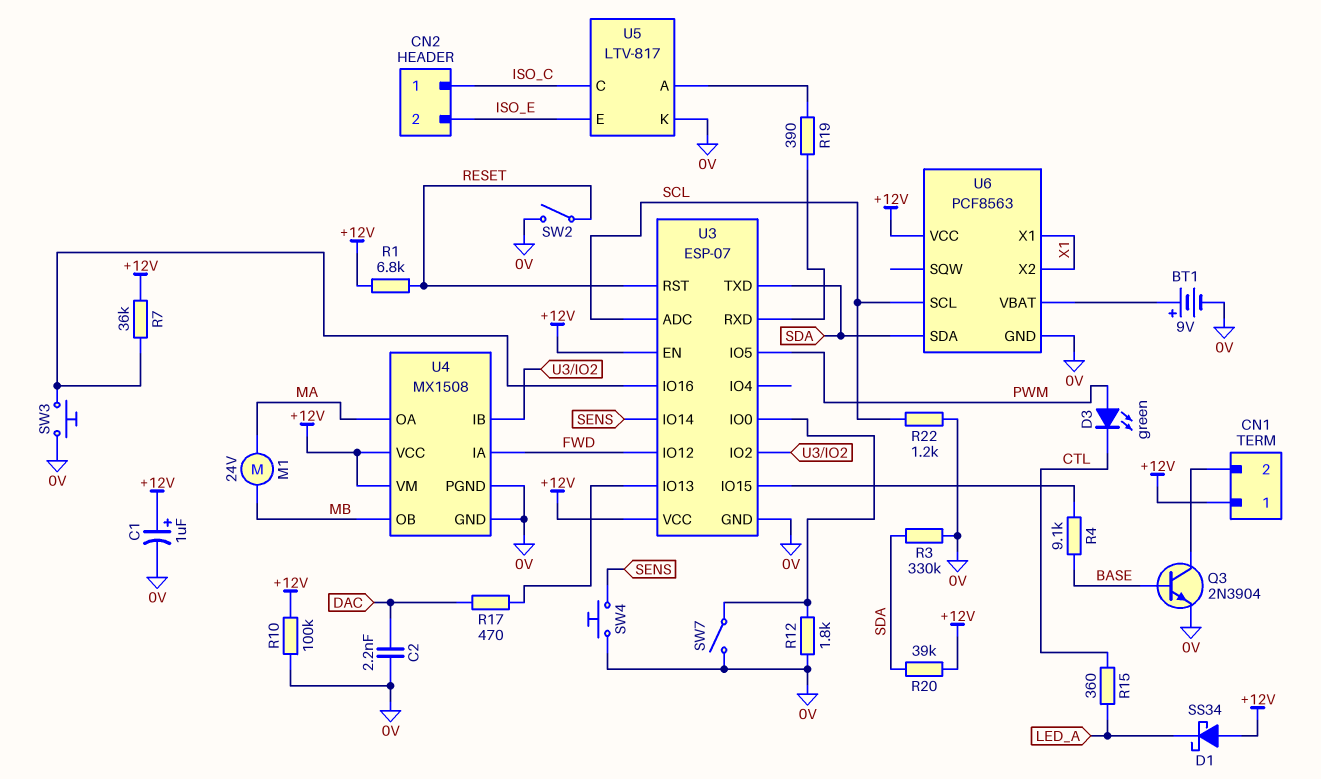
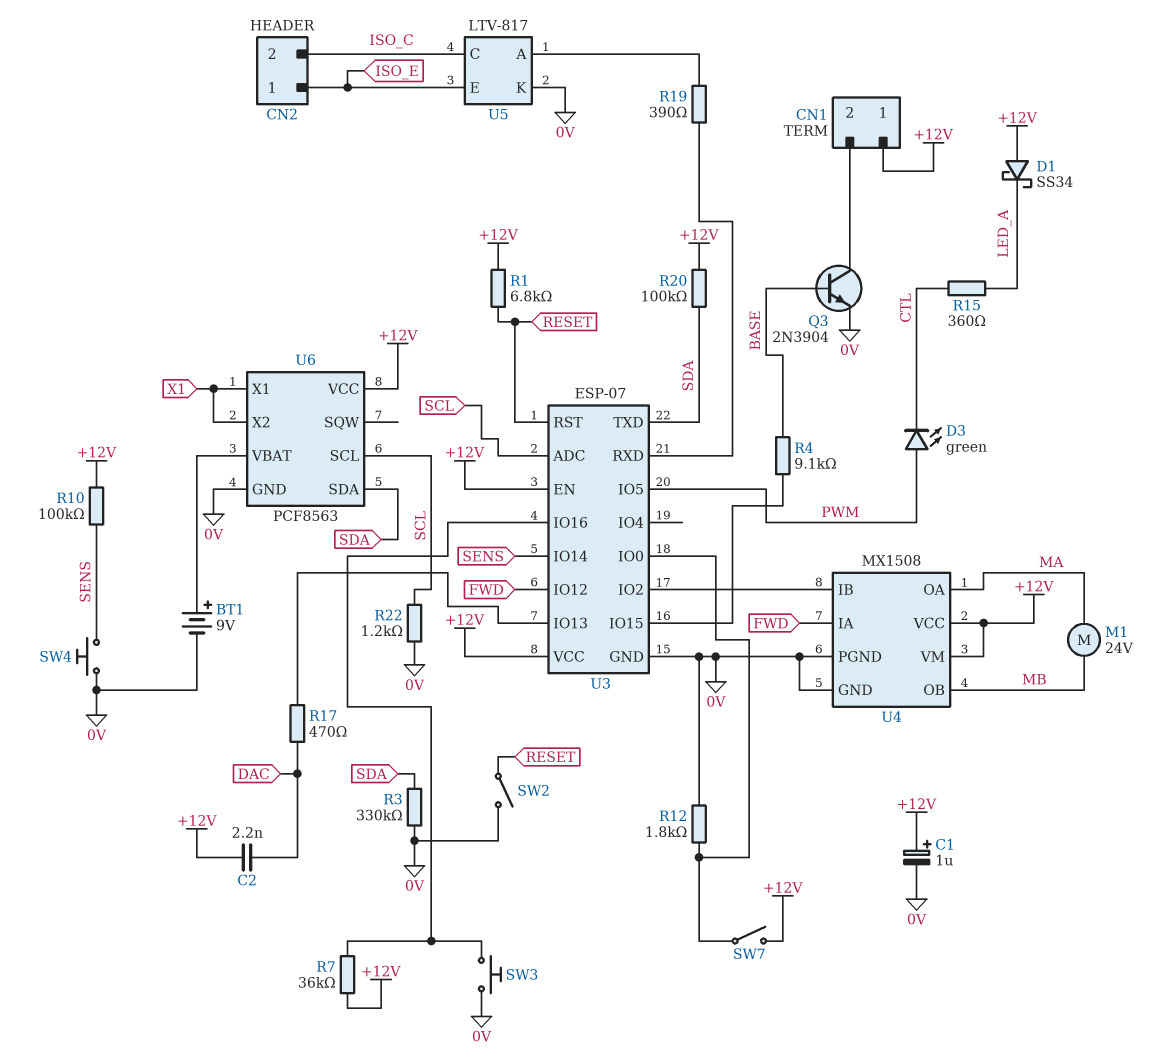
C2: 2.2nF (0V, DAC) -> 2.2nF (+12V, DAC)
CN2 pin 1: ISO_C -> ISO_E
CN2 pin 2: ISO_E -> ISO_C
R10: 100k (+12V, 0V) -> 100k (+12V, SENS)
R20: 39k (+12V, SDA) -> 100k (+12V, SDA)
SW7: switch (0V, U3/IO0) -> switch (+12V, U3/IO0)

